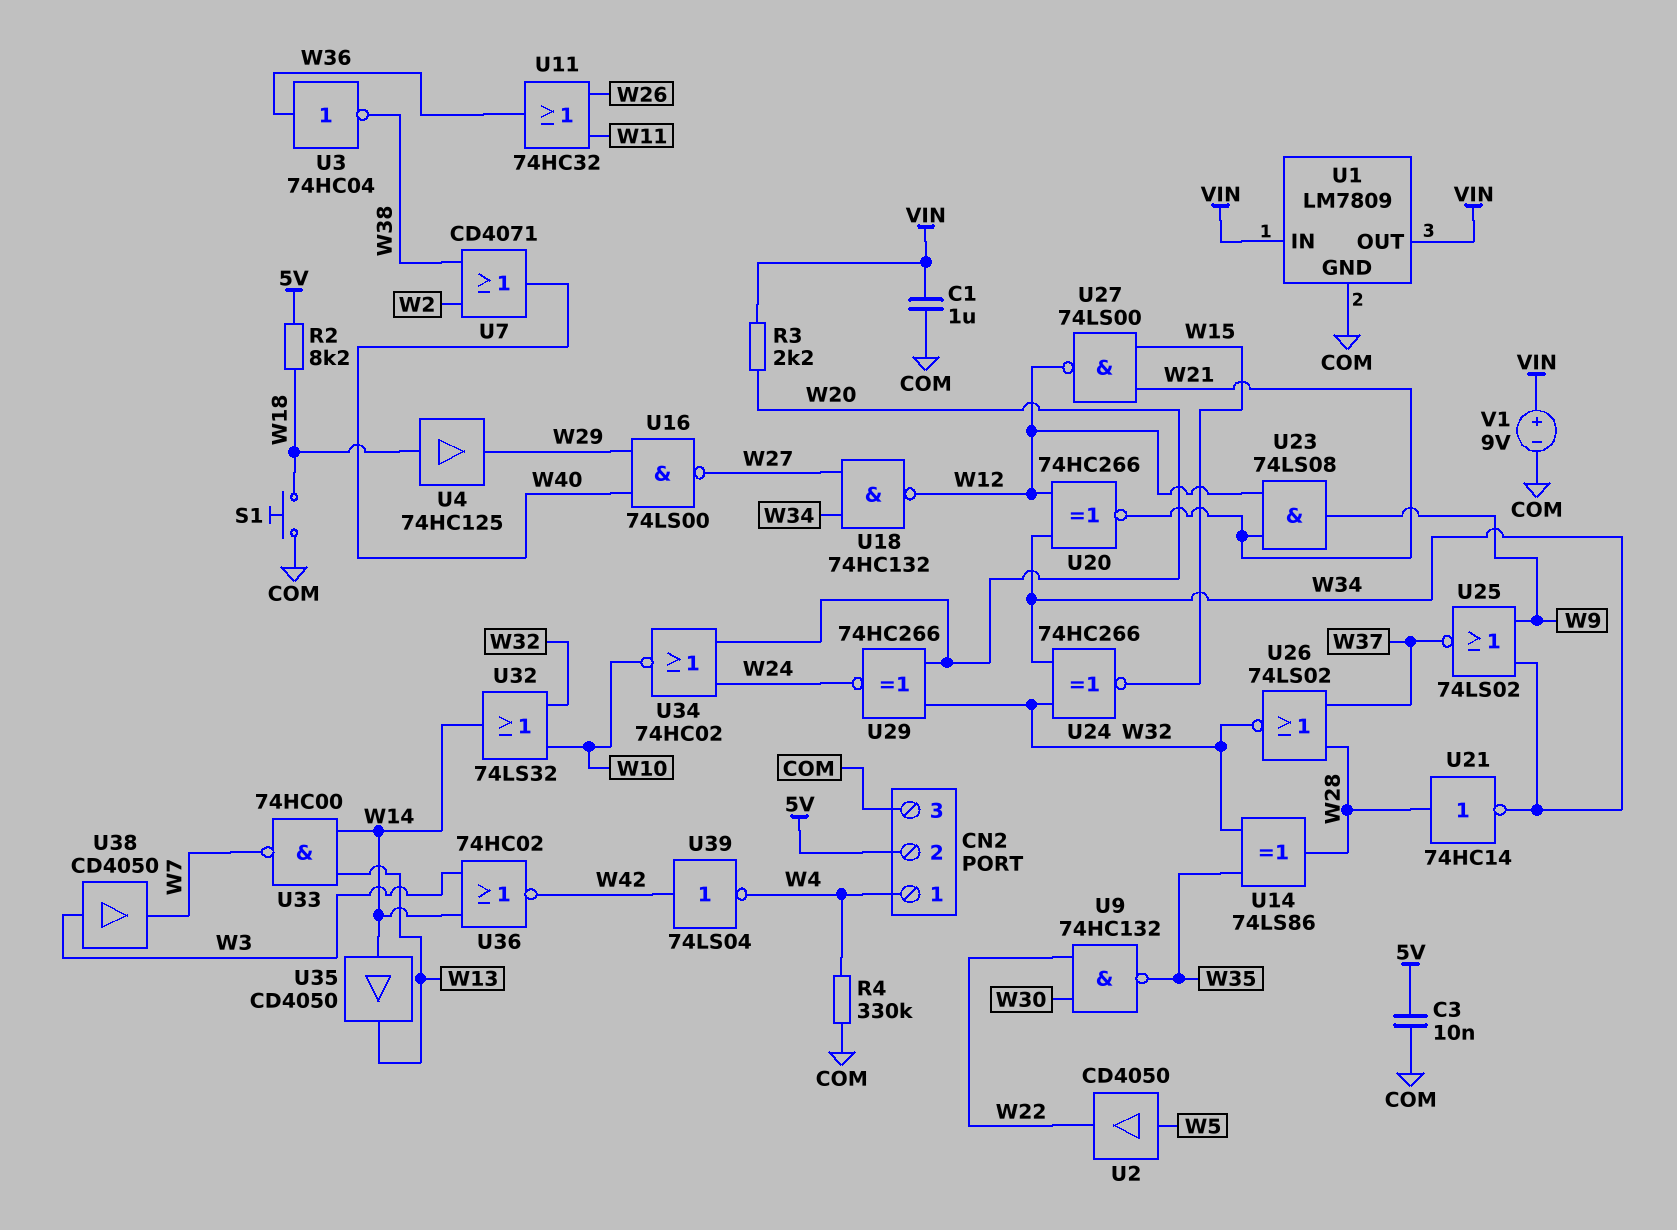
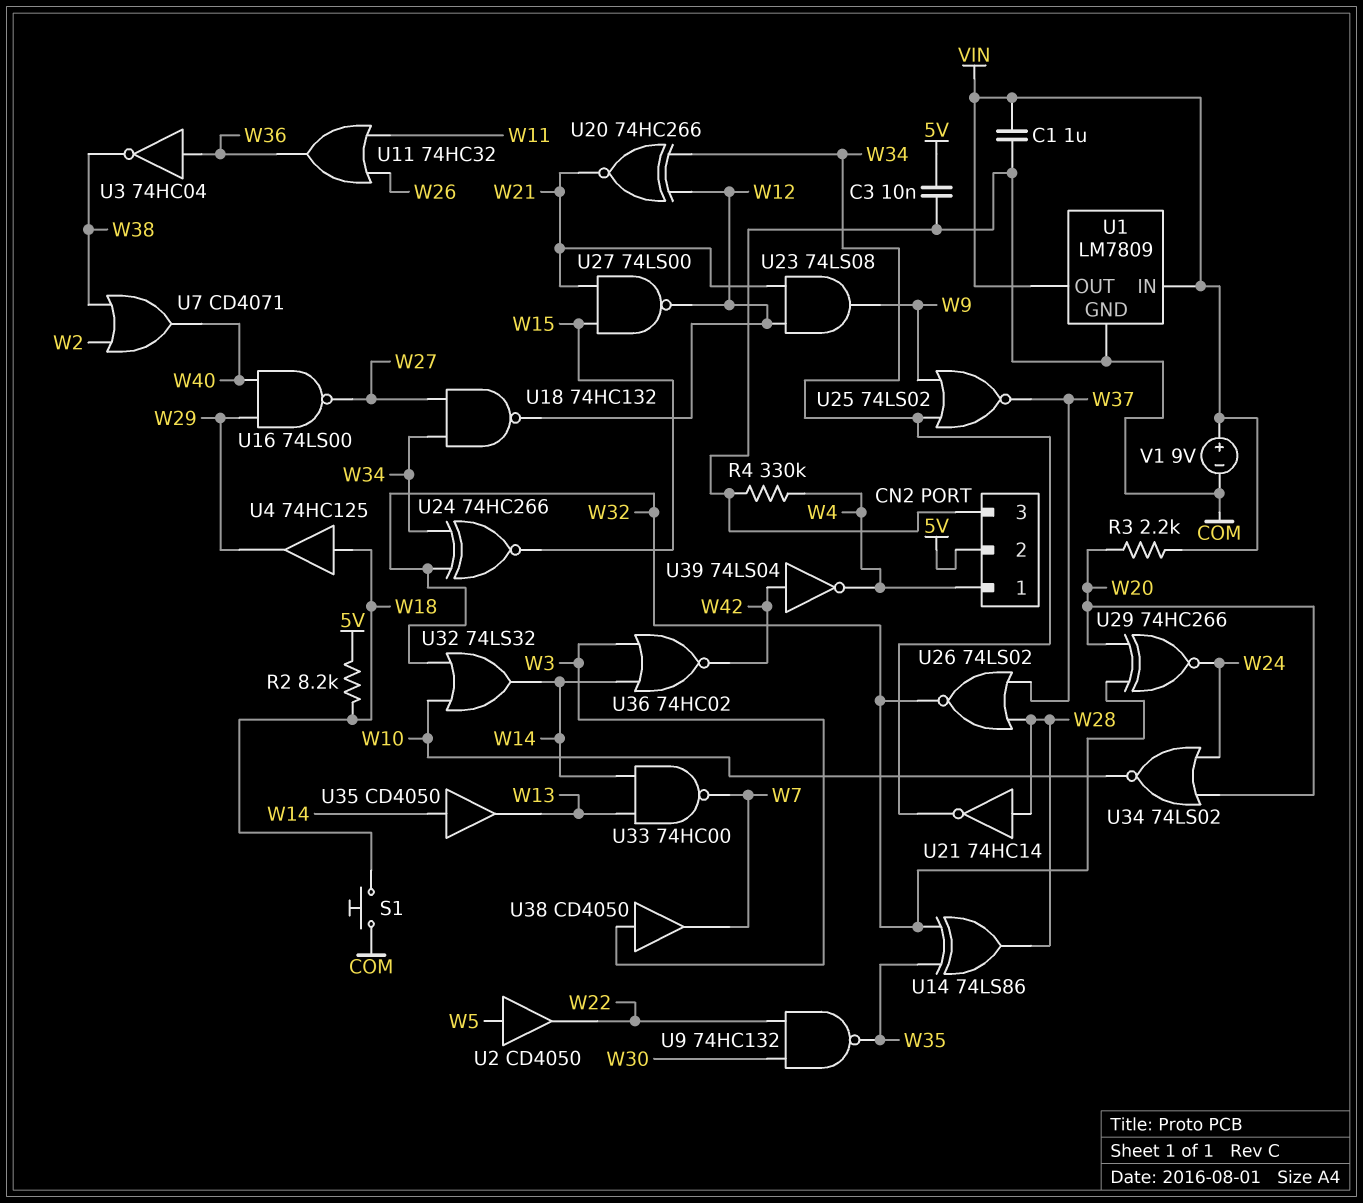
U34: NOR 74HC02 (in W20, in W24, out W10) -> NOR 74LS02 (in W20, in W24, out W10)

